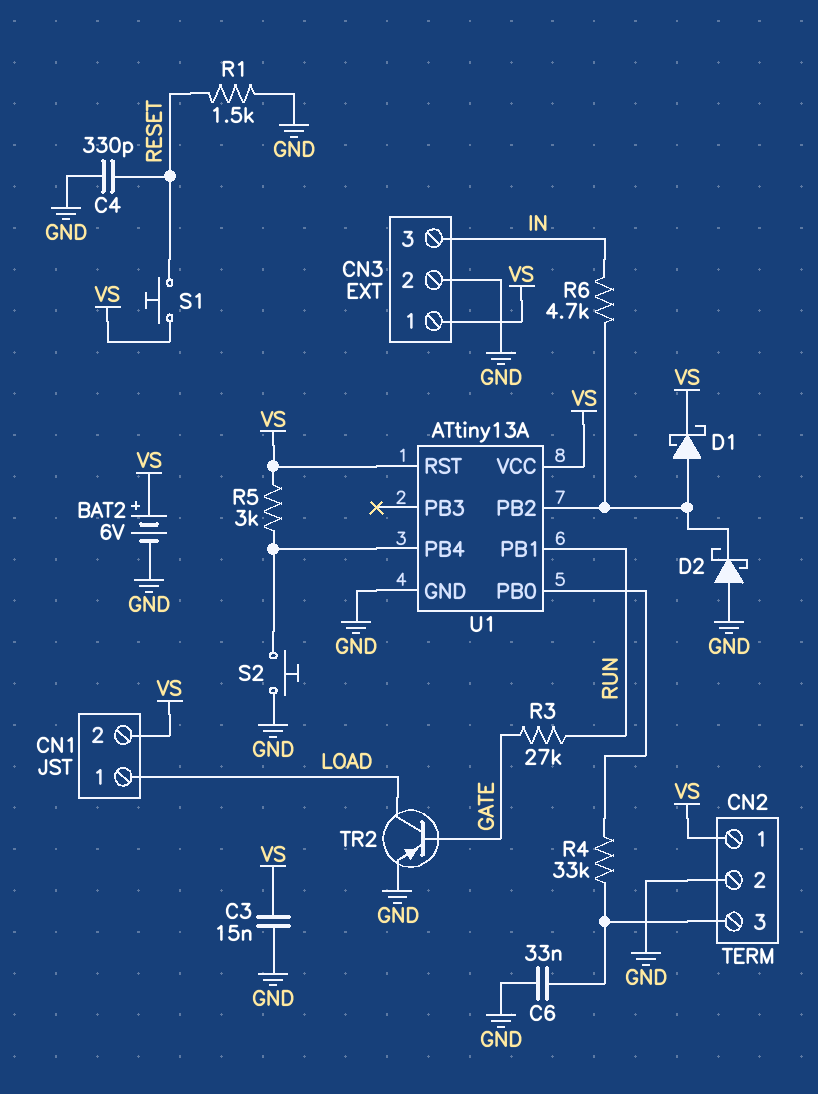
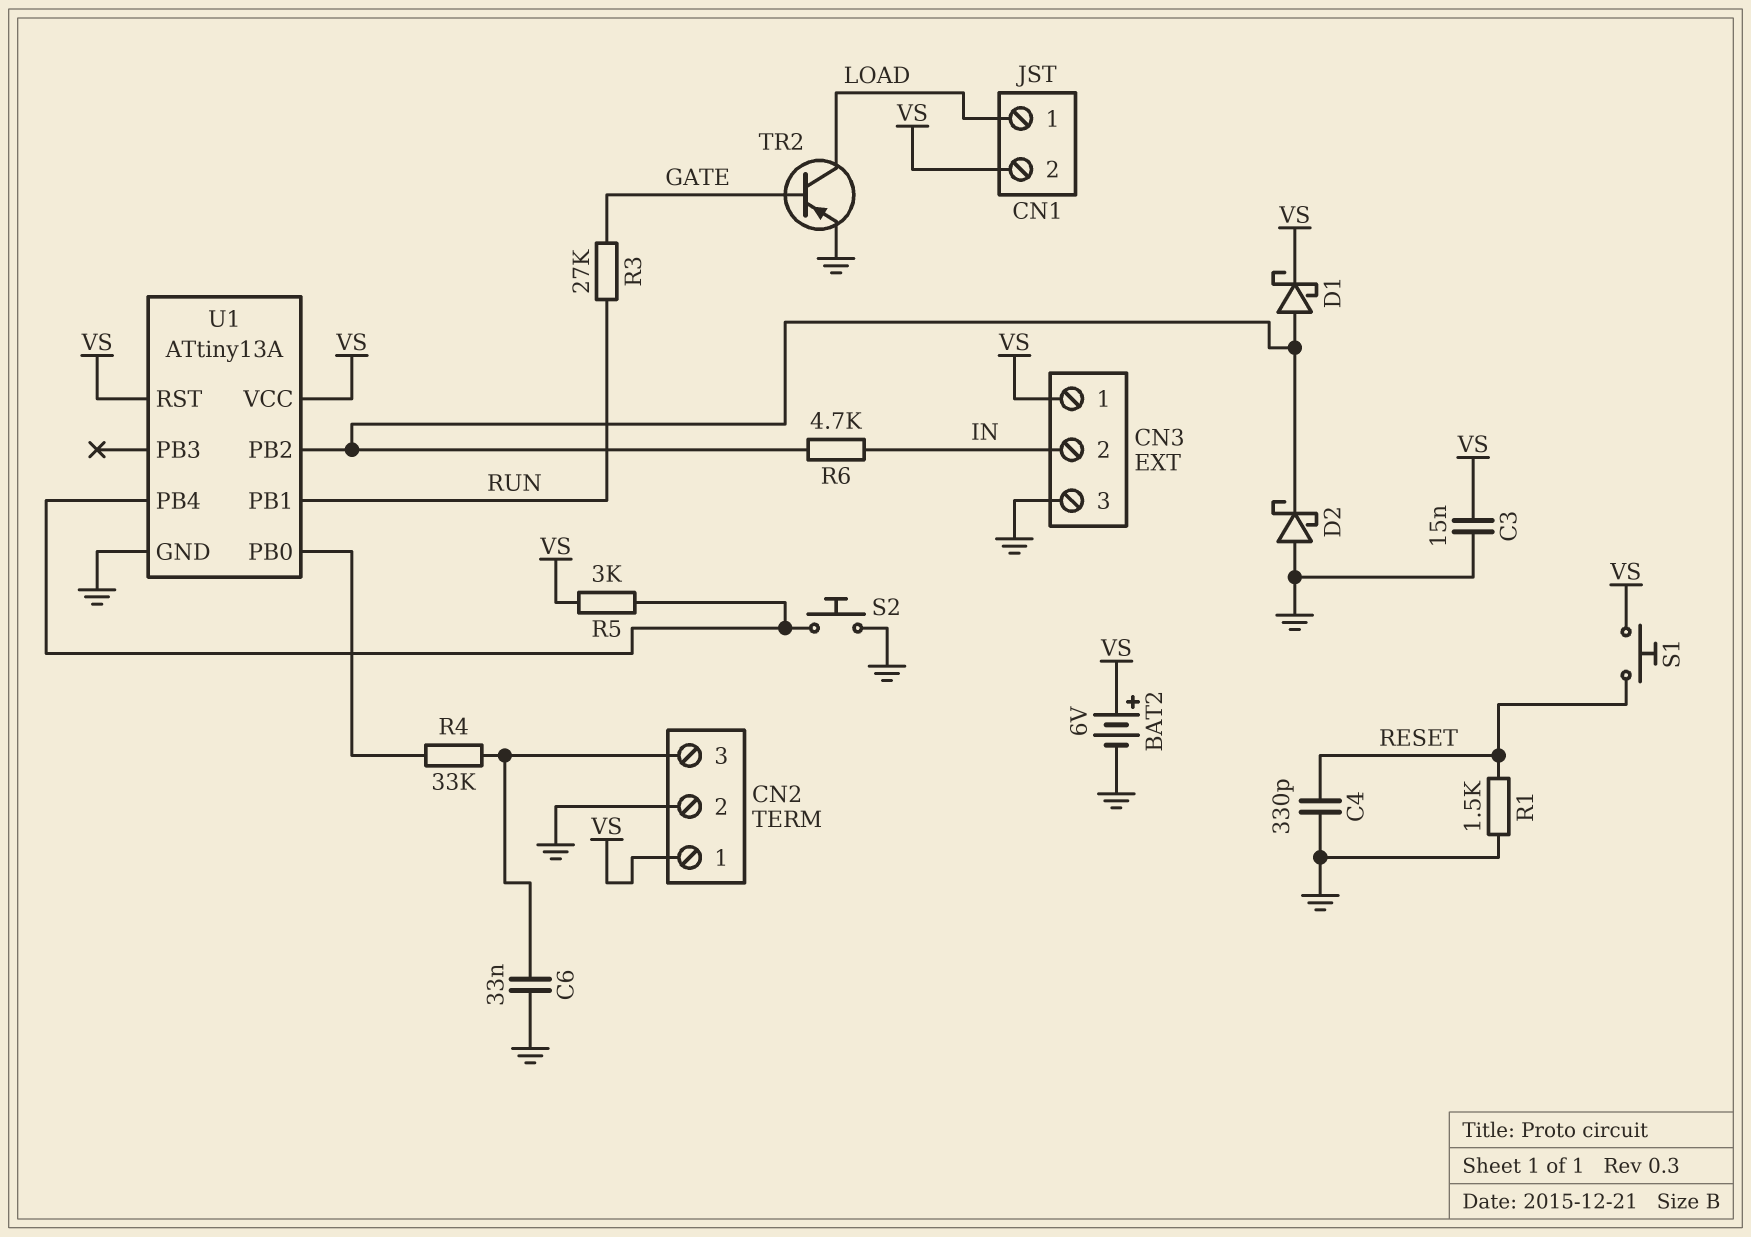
CN3 pin 2: GND -> IN
CN3 pin 3: IN -> GND

